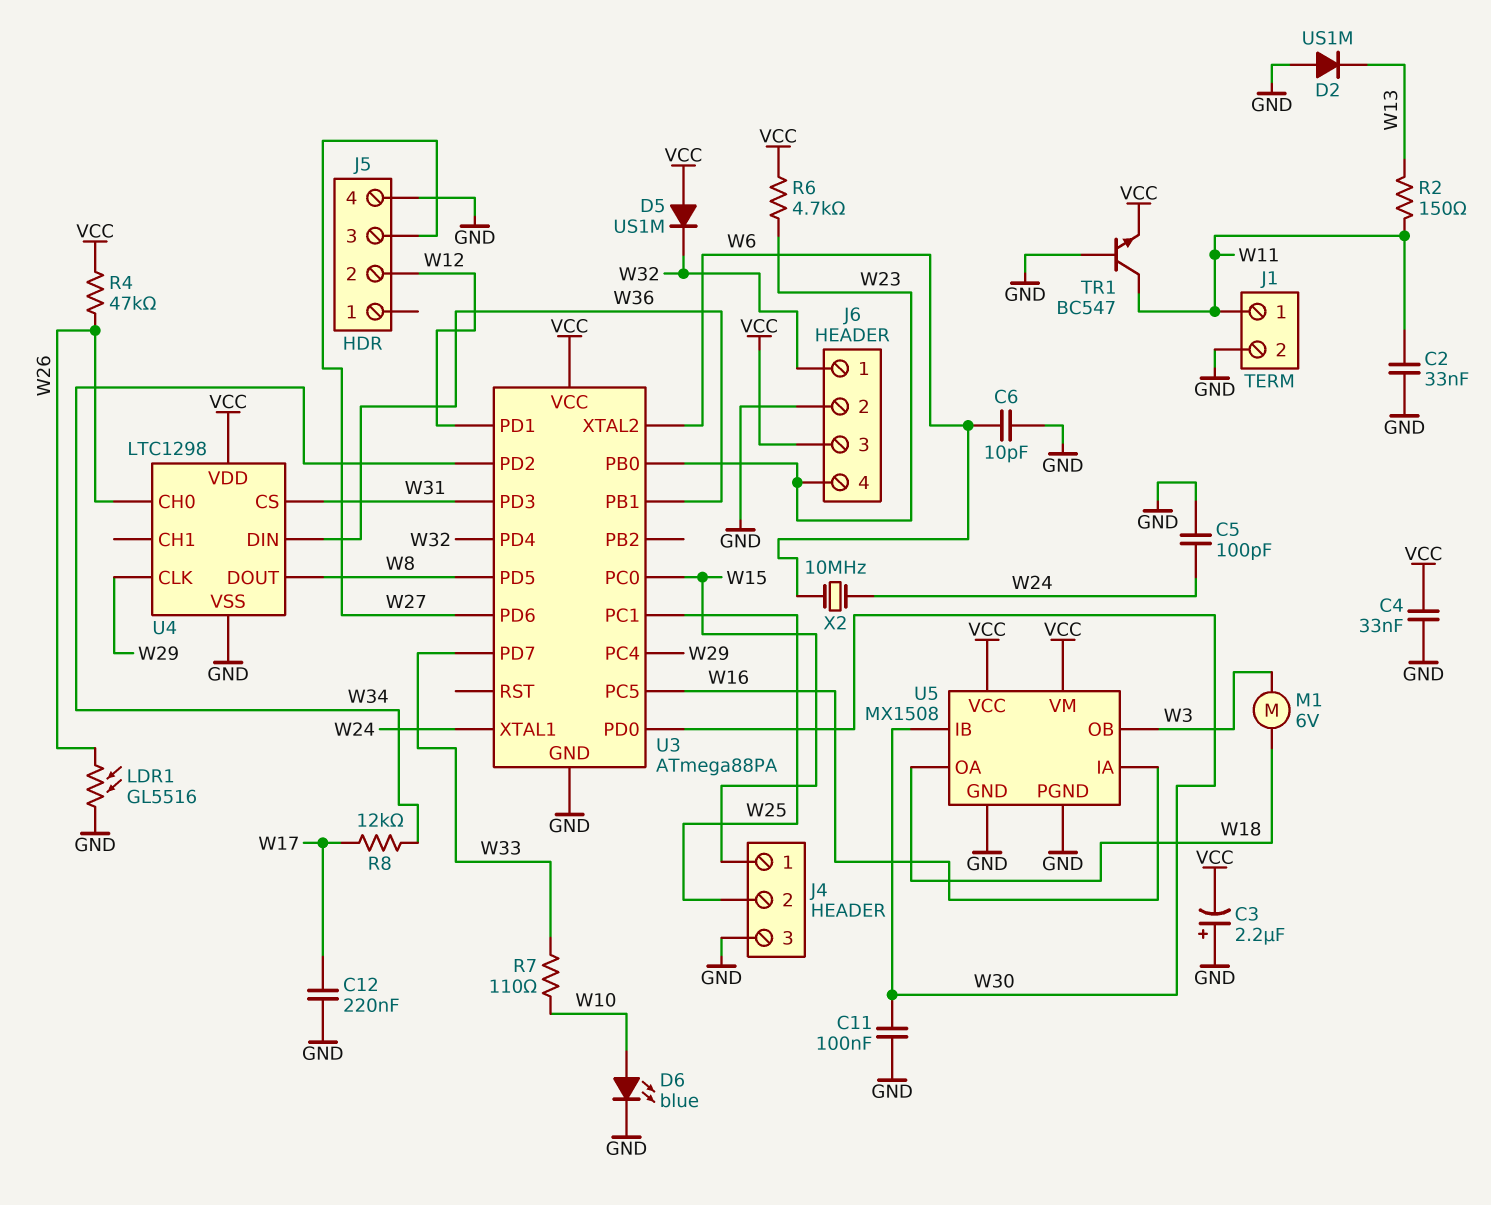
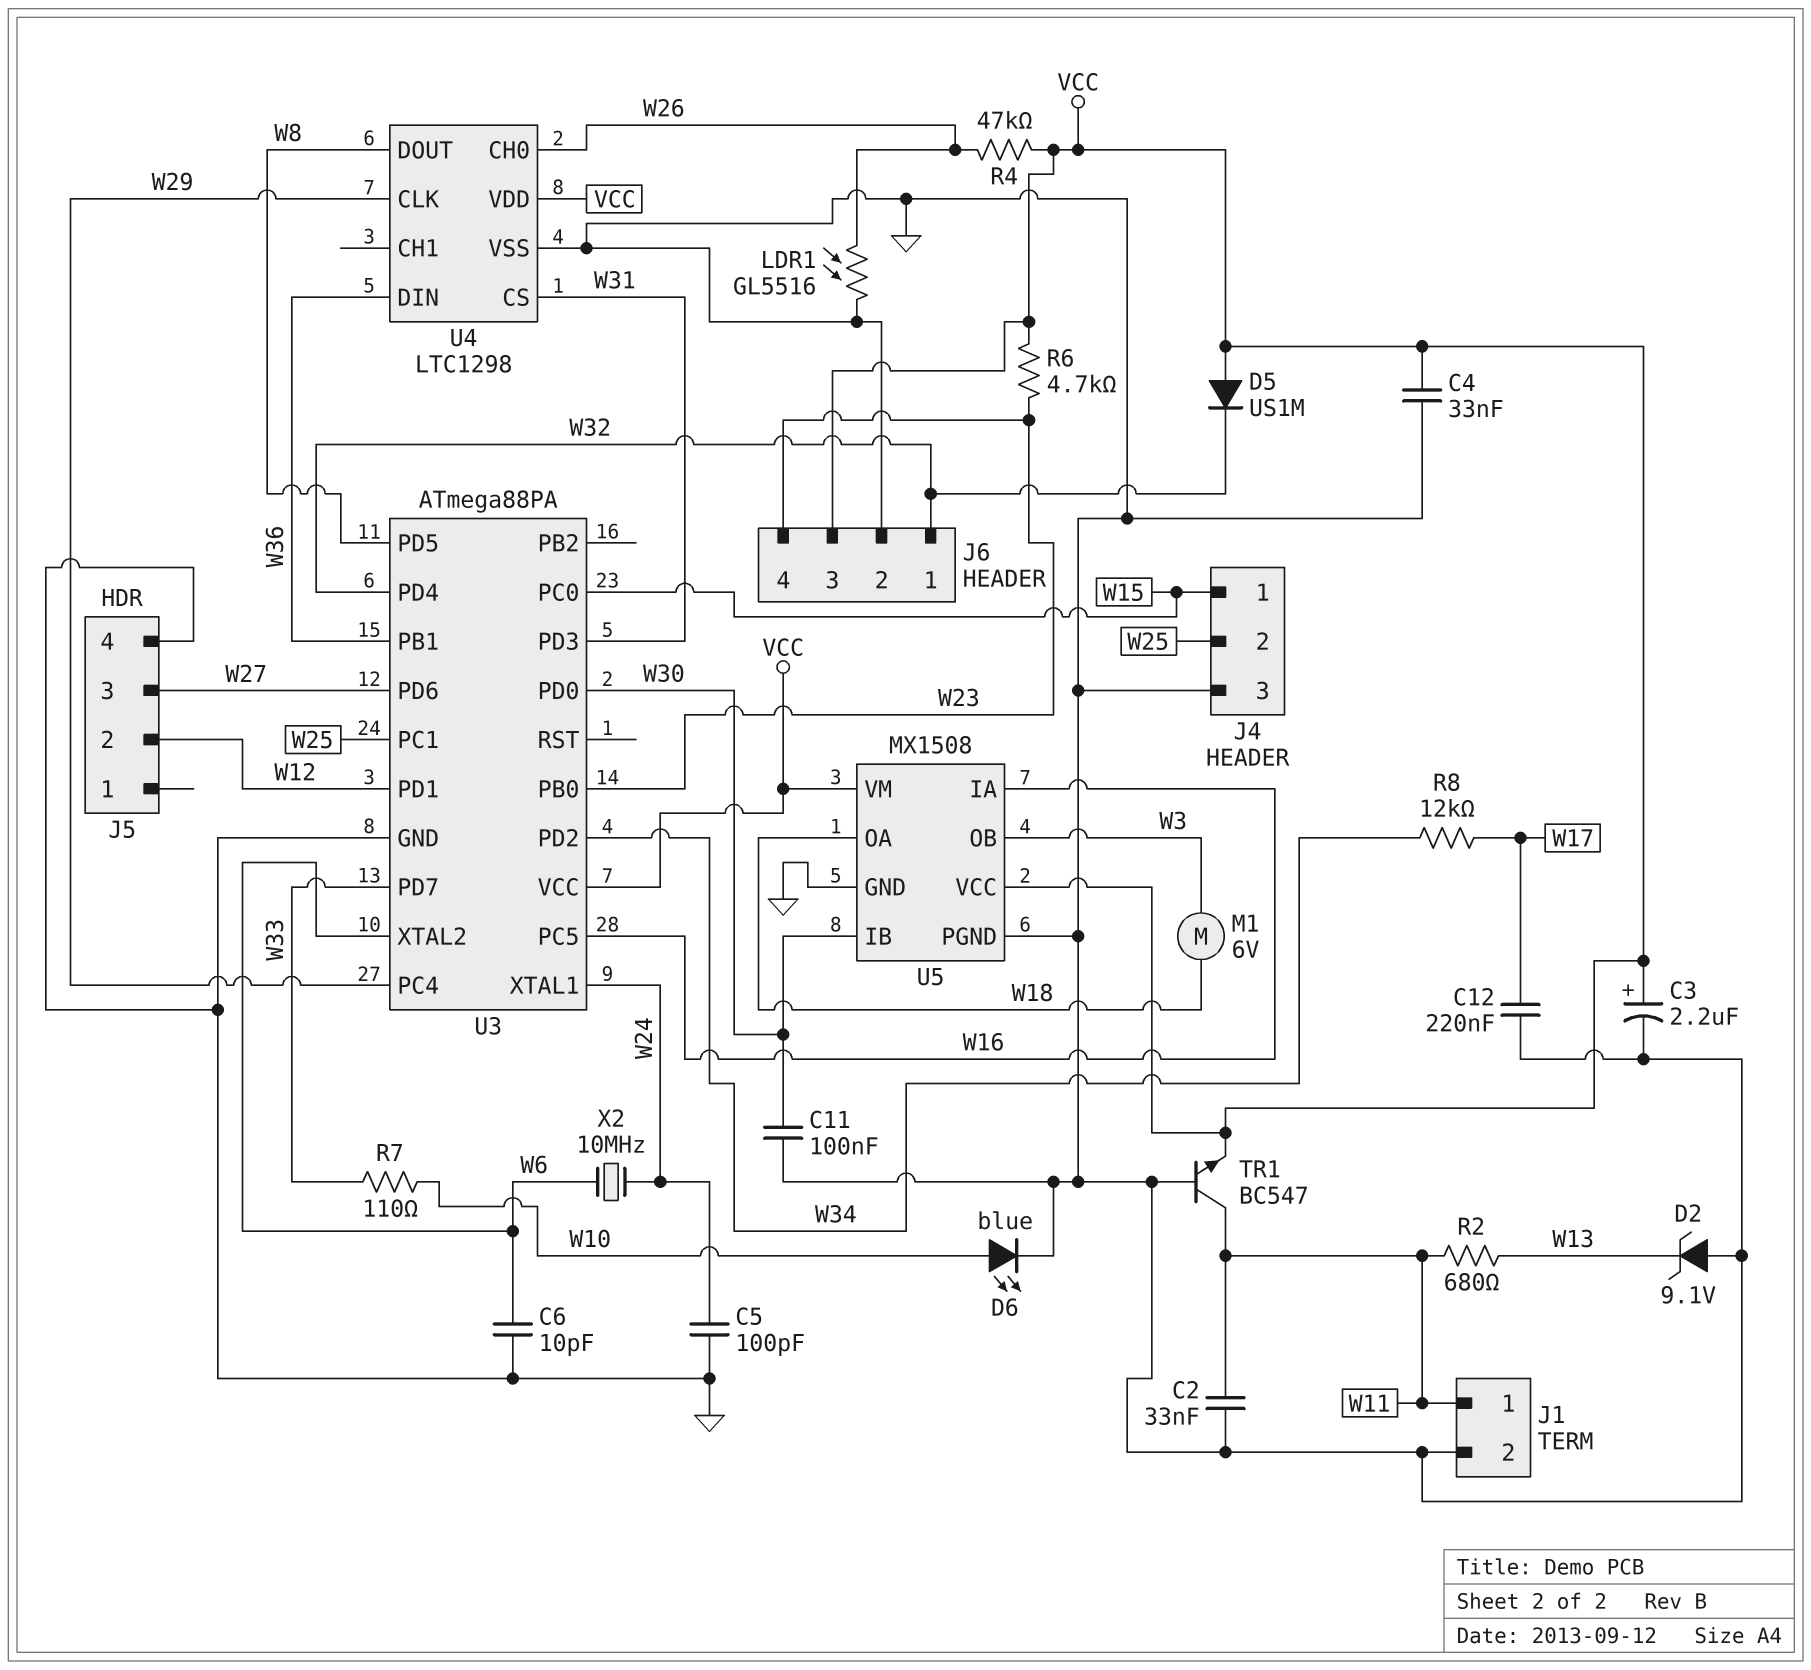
C3: 2.2uF (plus GND, minus VCC) -> 2.2uF (plus VCC, minus GND)
D2: diode US1M (A GND, K W13) -> zener 9.1V (A GND, K W13)
R2: 150 (W11, W13) -> 680 (W11, W13)

